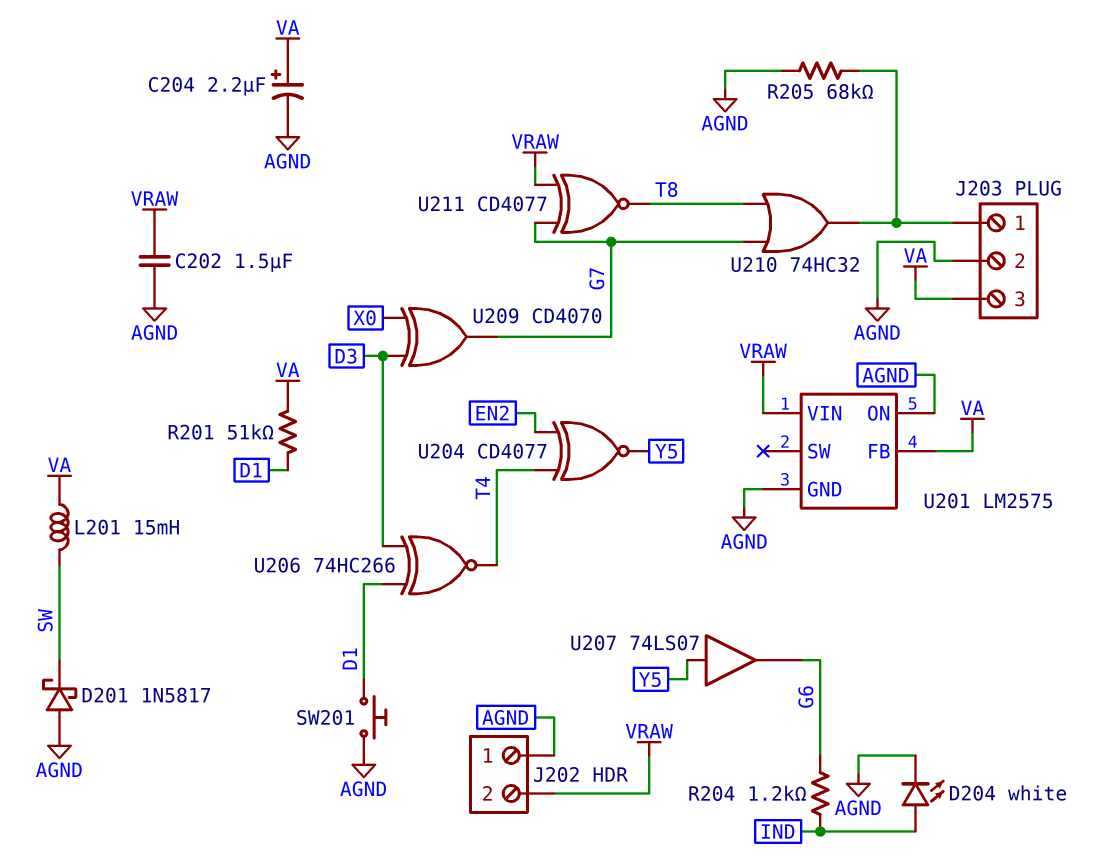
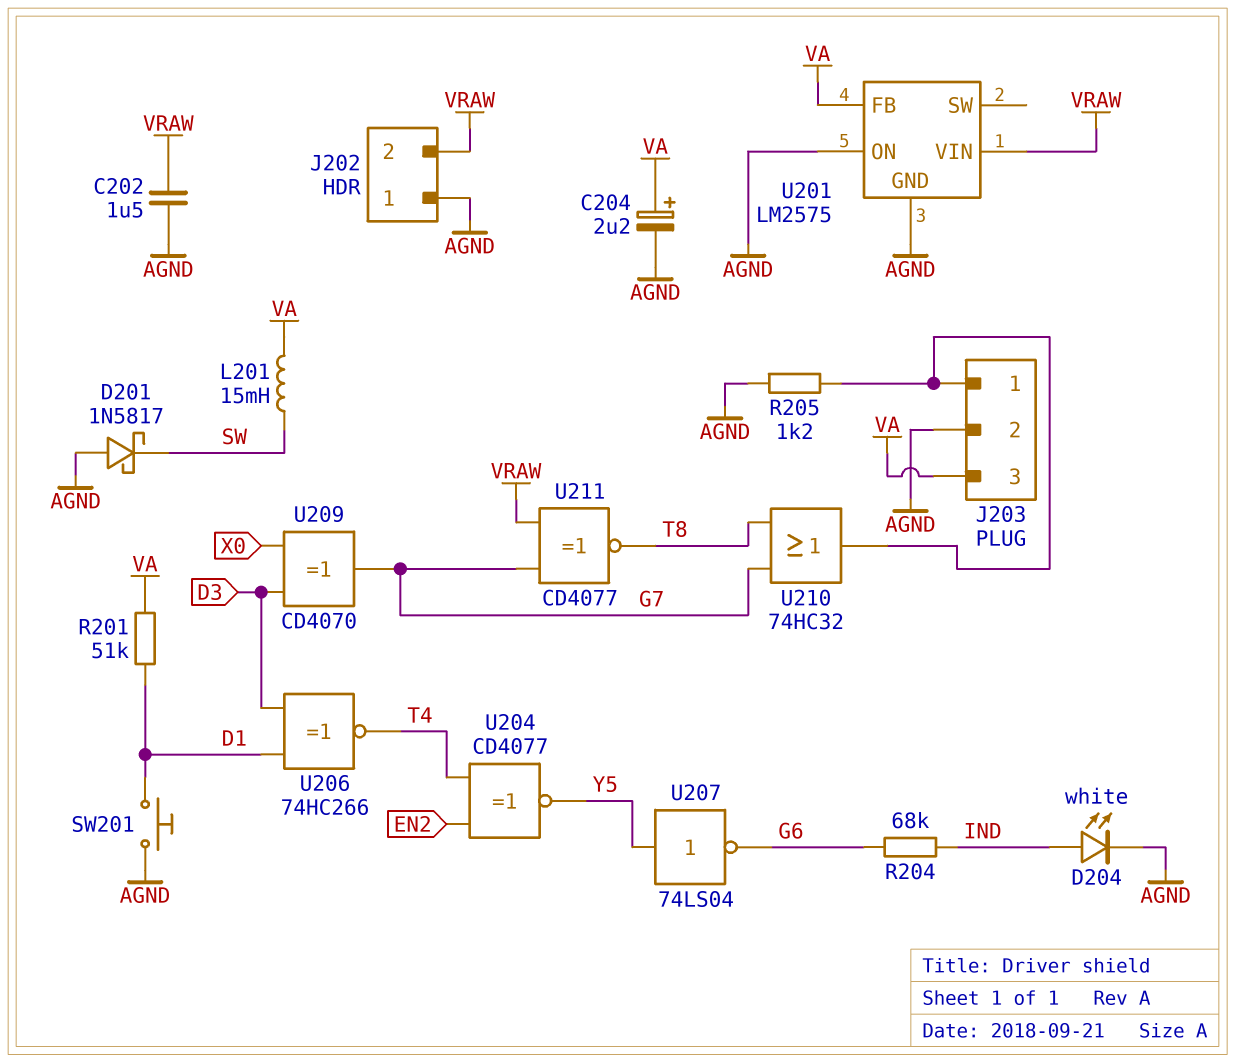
R204: 1.2k (G6, IND) -> 68k (G6, IND)
R205: 68k (AGND, J203/1) -> 1.2k (AGND, J203/1)
U207: buffer 74LS07 (in Y5, out G6) -> NOT 74LS04 (in Y5, out G6)

